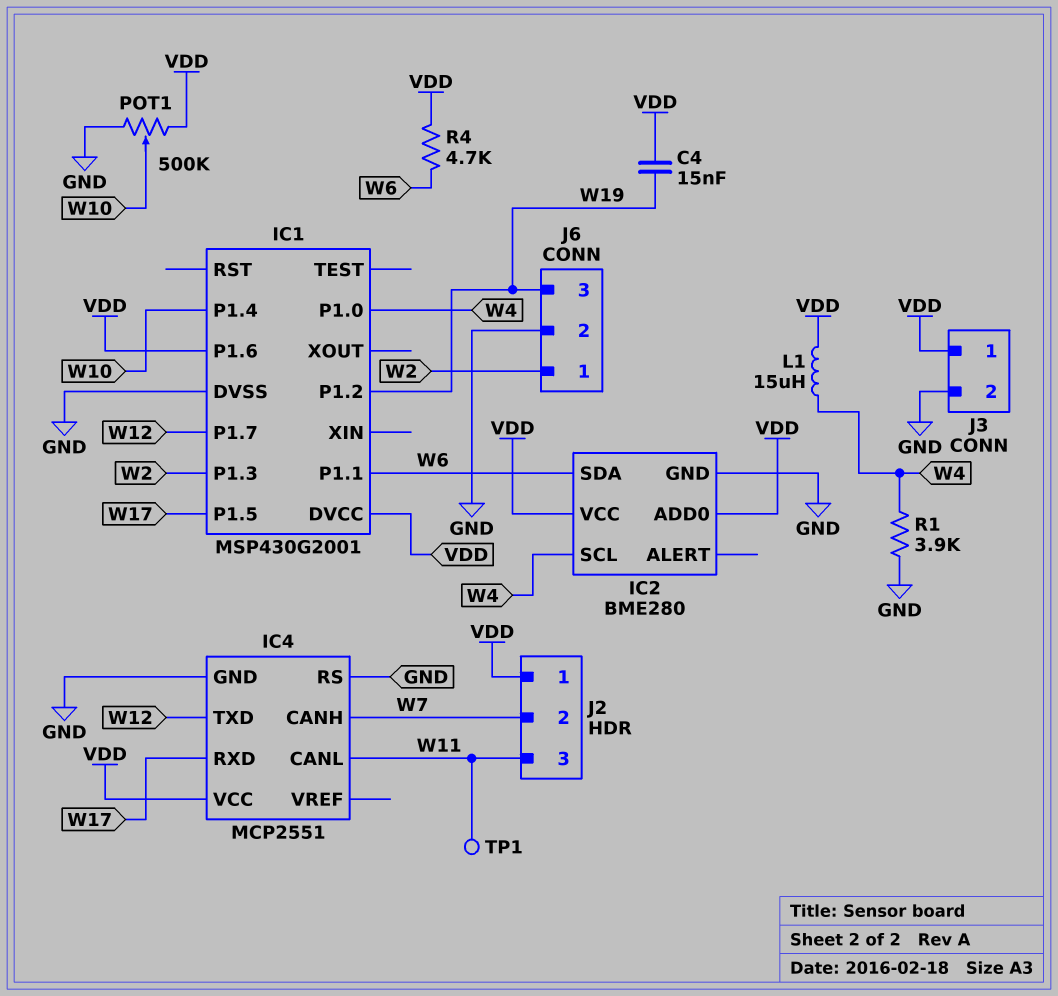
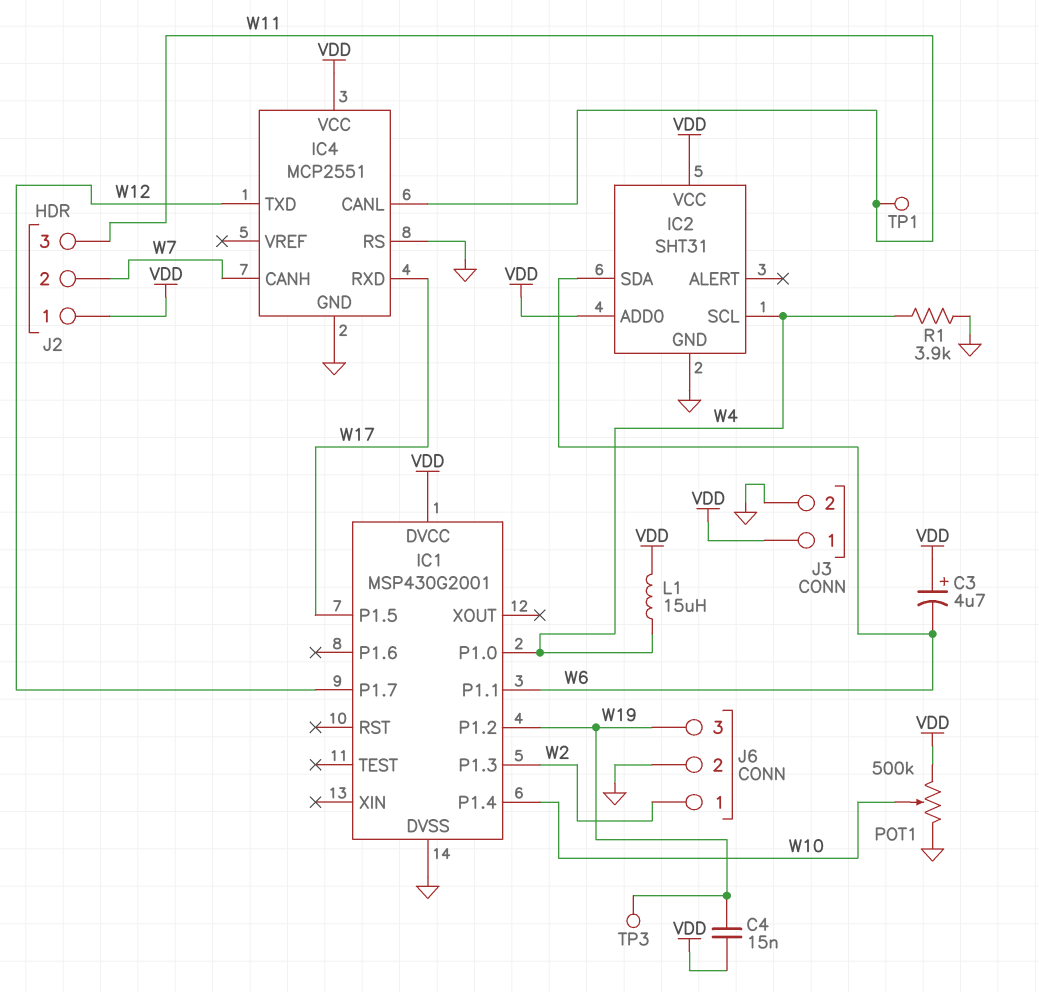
C3: none -> 4.7uF (plus VDD, minus W6)
IC1 pin P1.6: VDD -> none
IC2: BME280 -> SHT31
R4: 4.7k (VDD, W6) -> none
TP3: none -> test point (W19)

